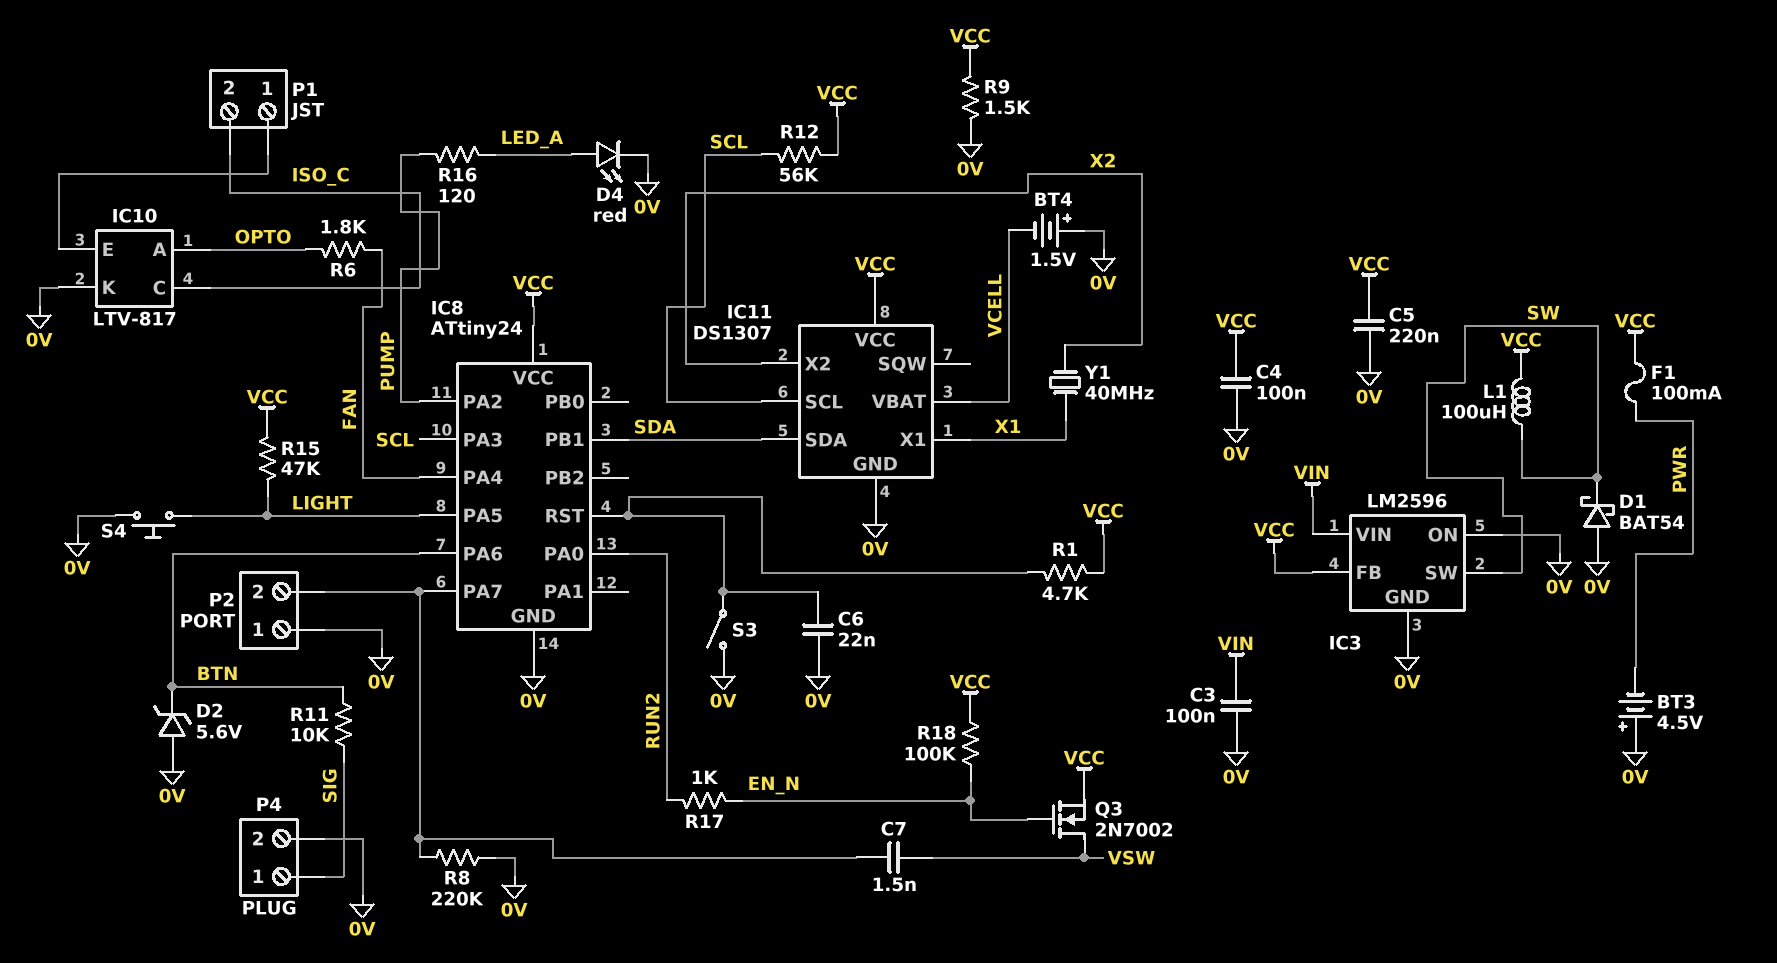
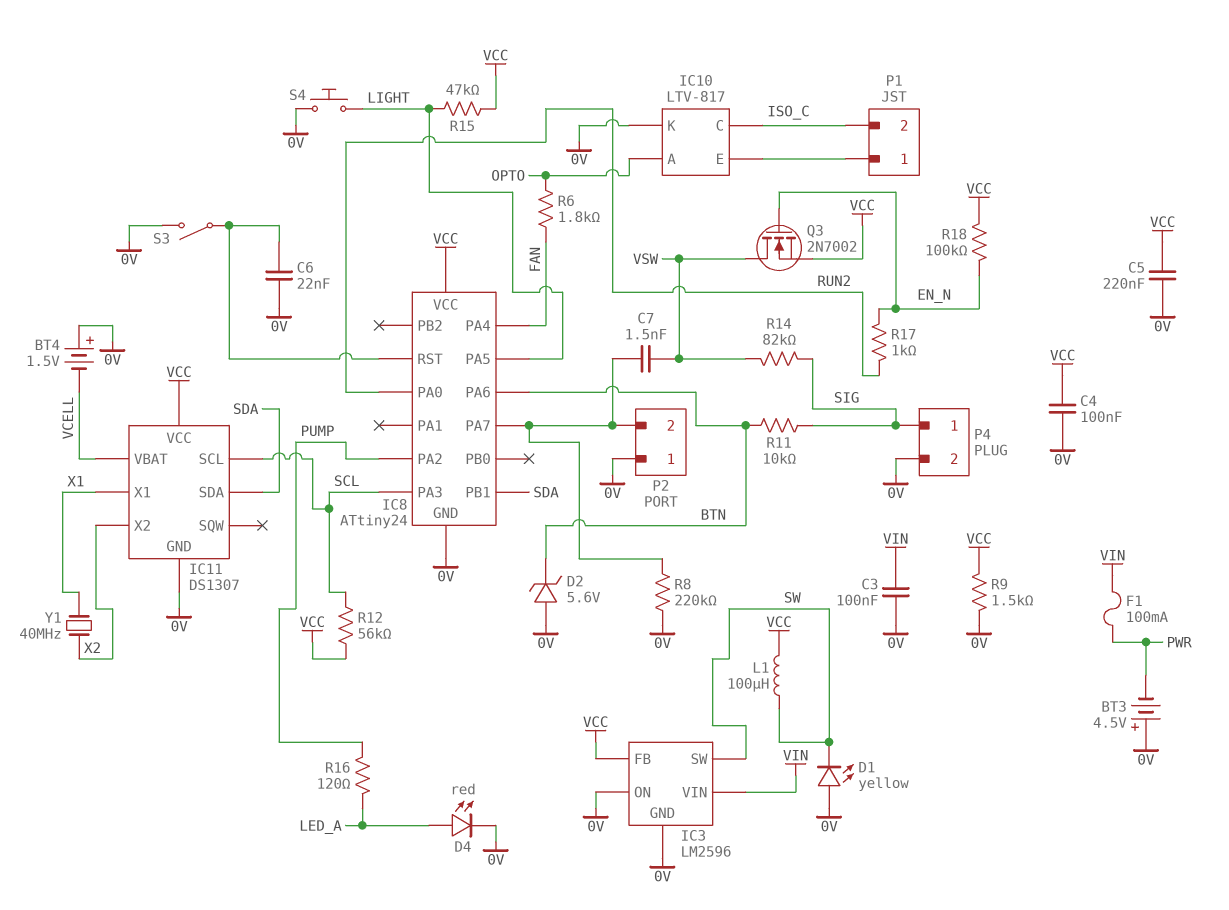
D1: schottky BAT54 (A 0V, K SW) -> LED yellow (A 0V, K SW)
F1: 100mA (PWR, VCC) -> 100mA (PWR, VIN)
R1: 4.7k (IC8/RST, VCC) -> none
R14: none -> 82k (SIG, VSW)

